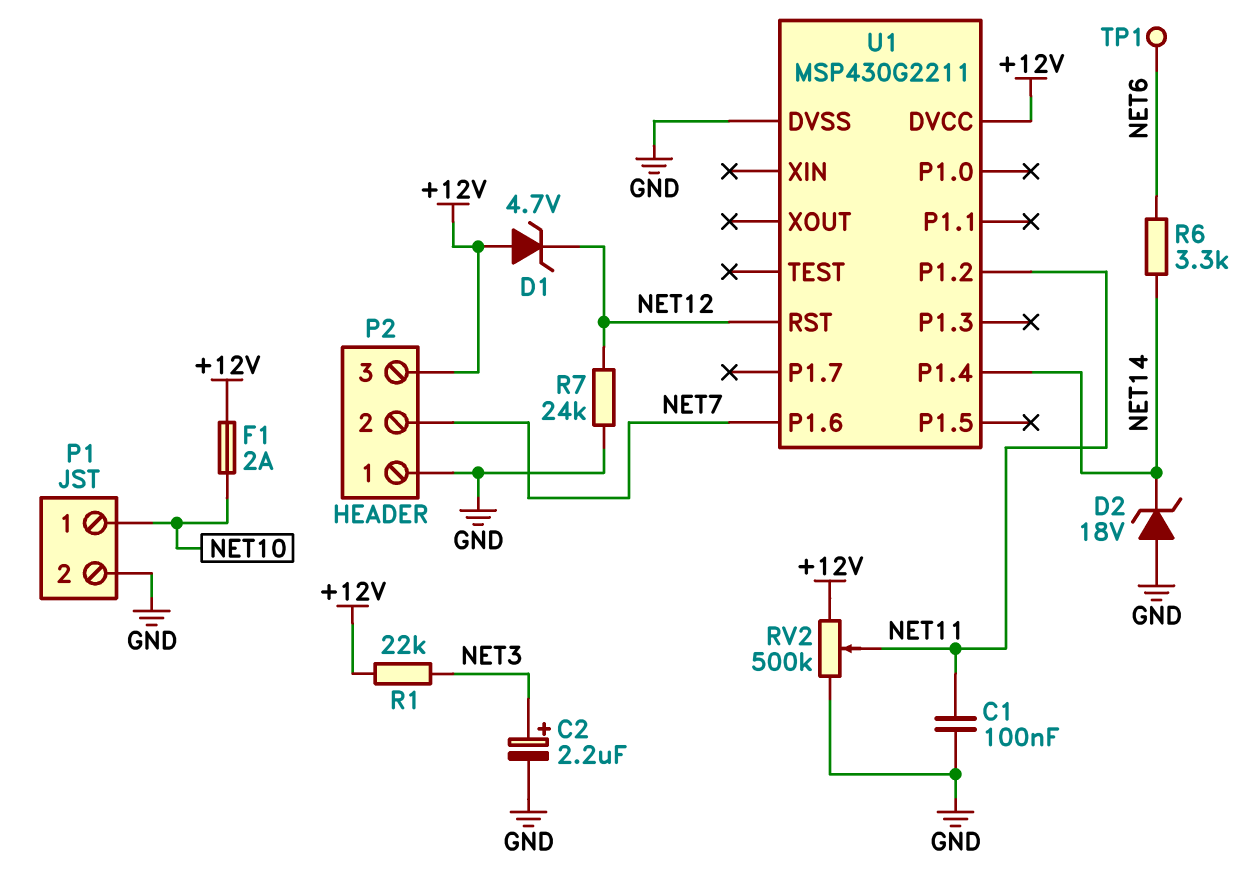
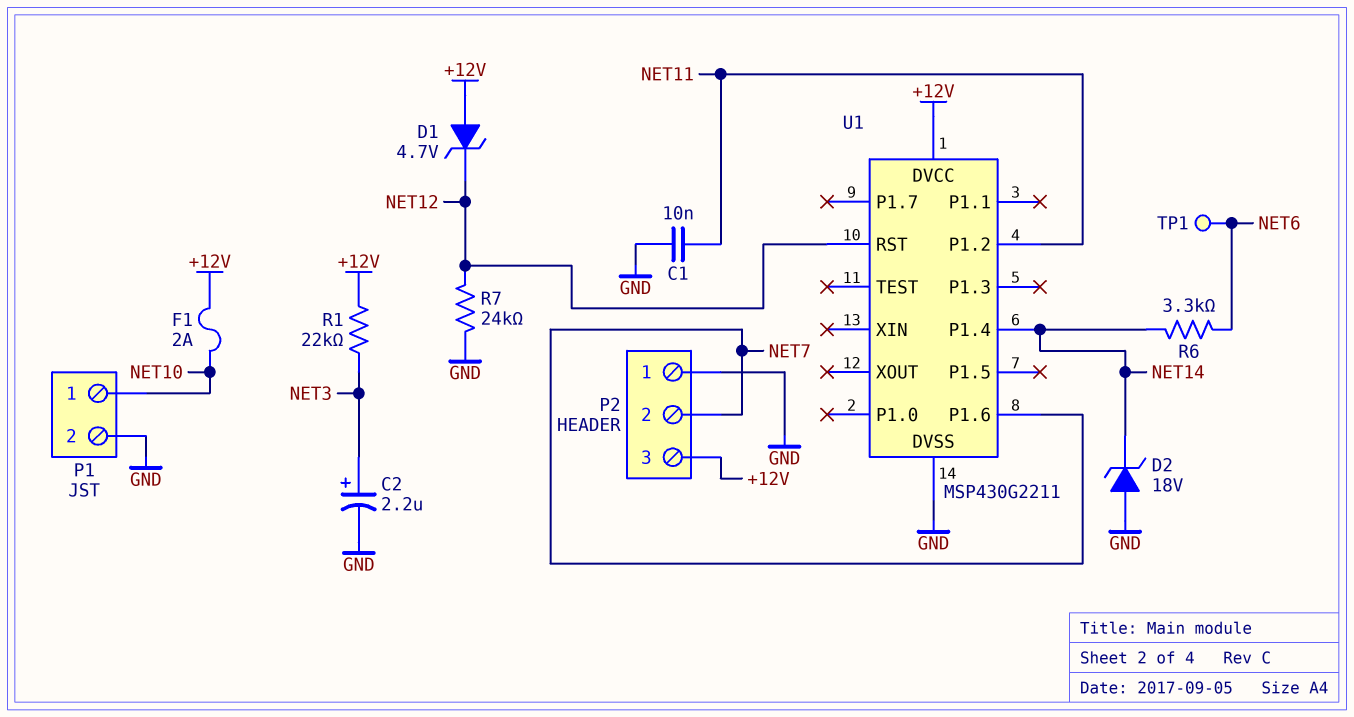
C1: 100nF (GND, NET11) -> 10nF (GND, NET11)
RV2: 500k (+12V, GND, wiper NET11) -> none

